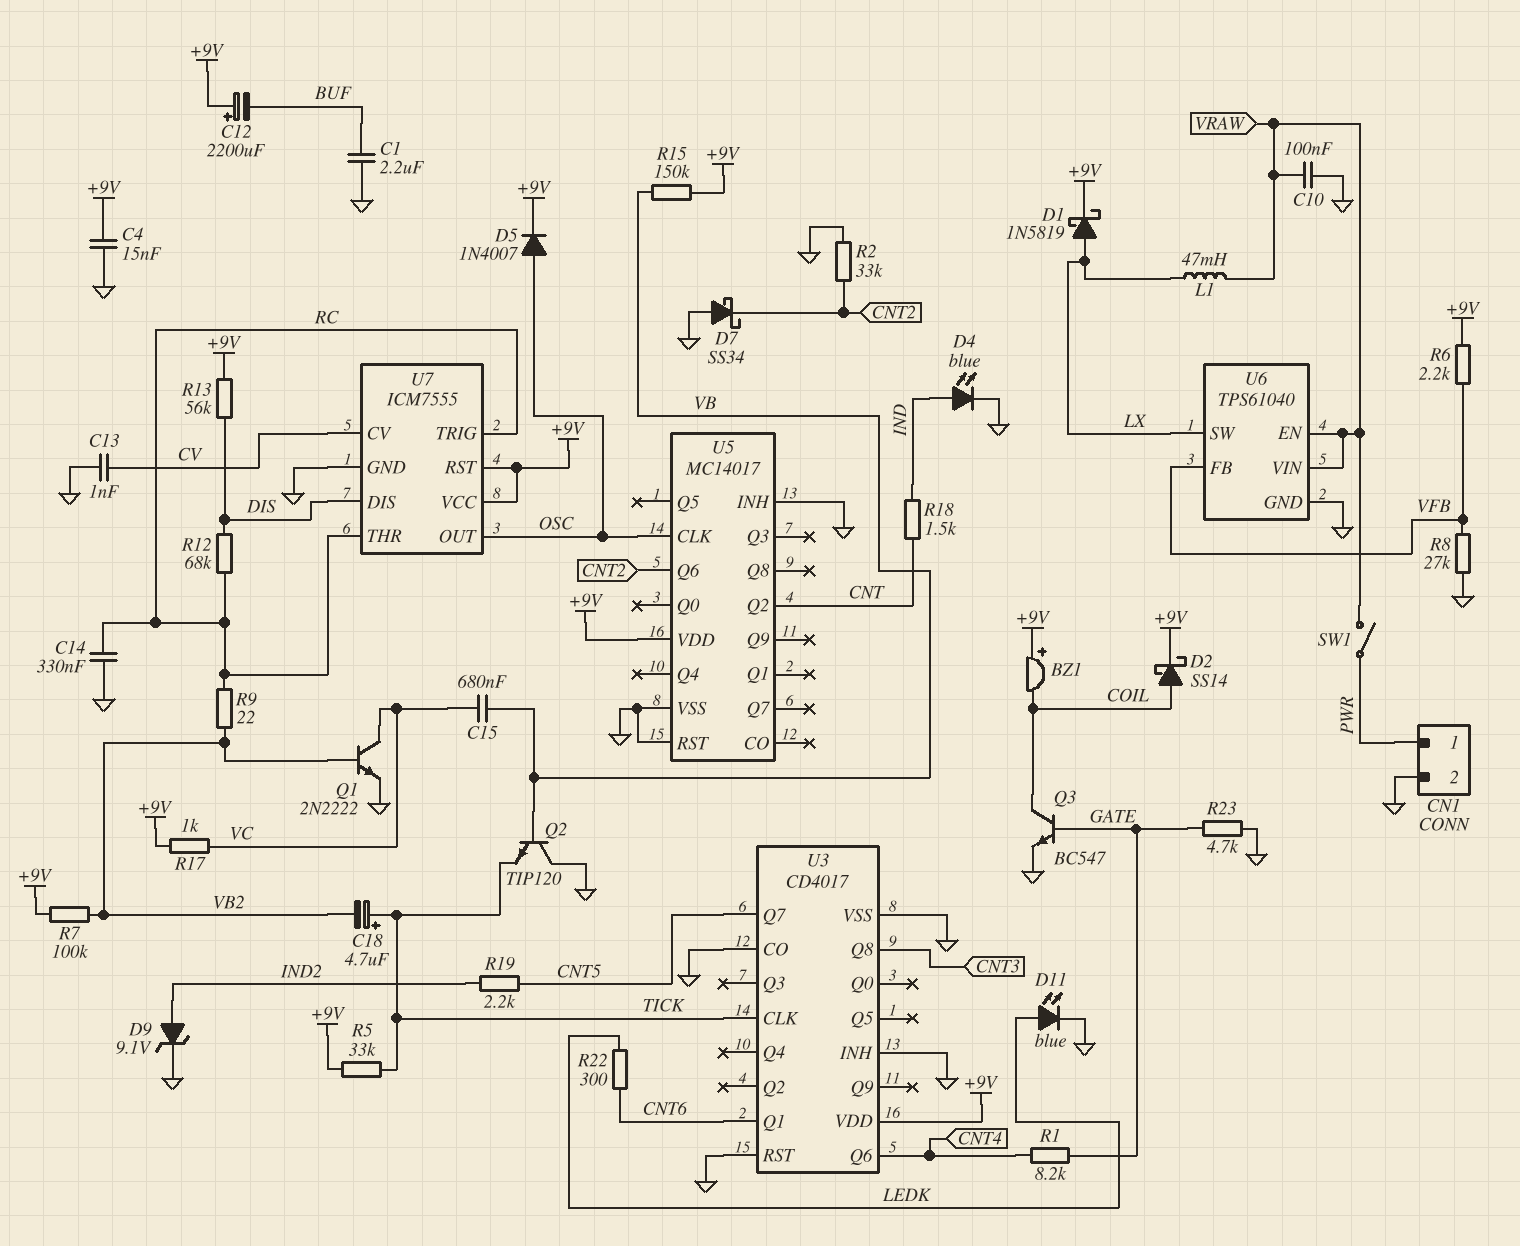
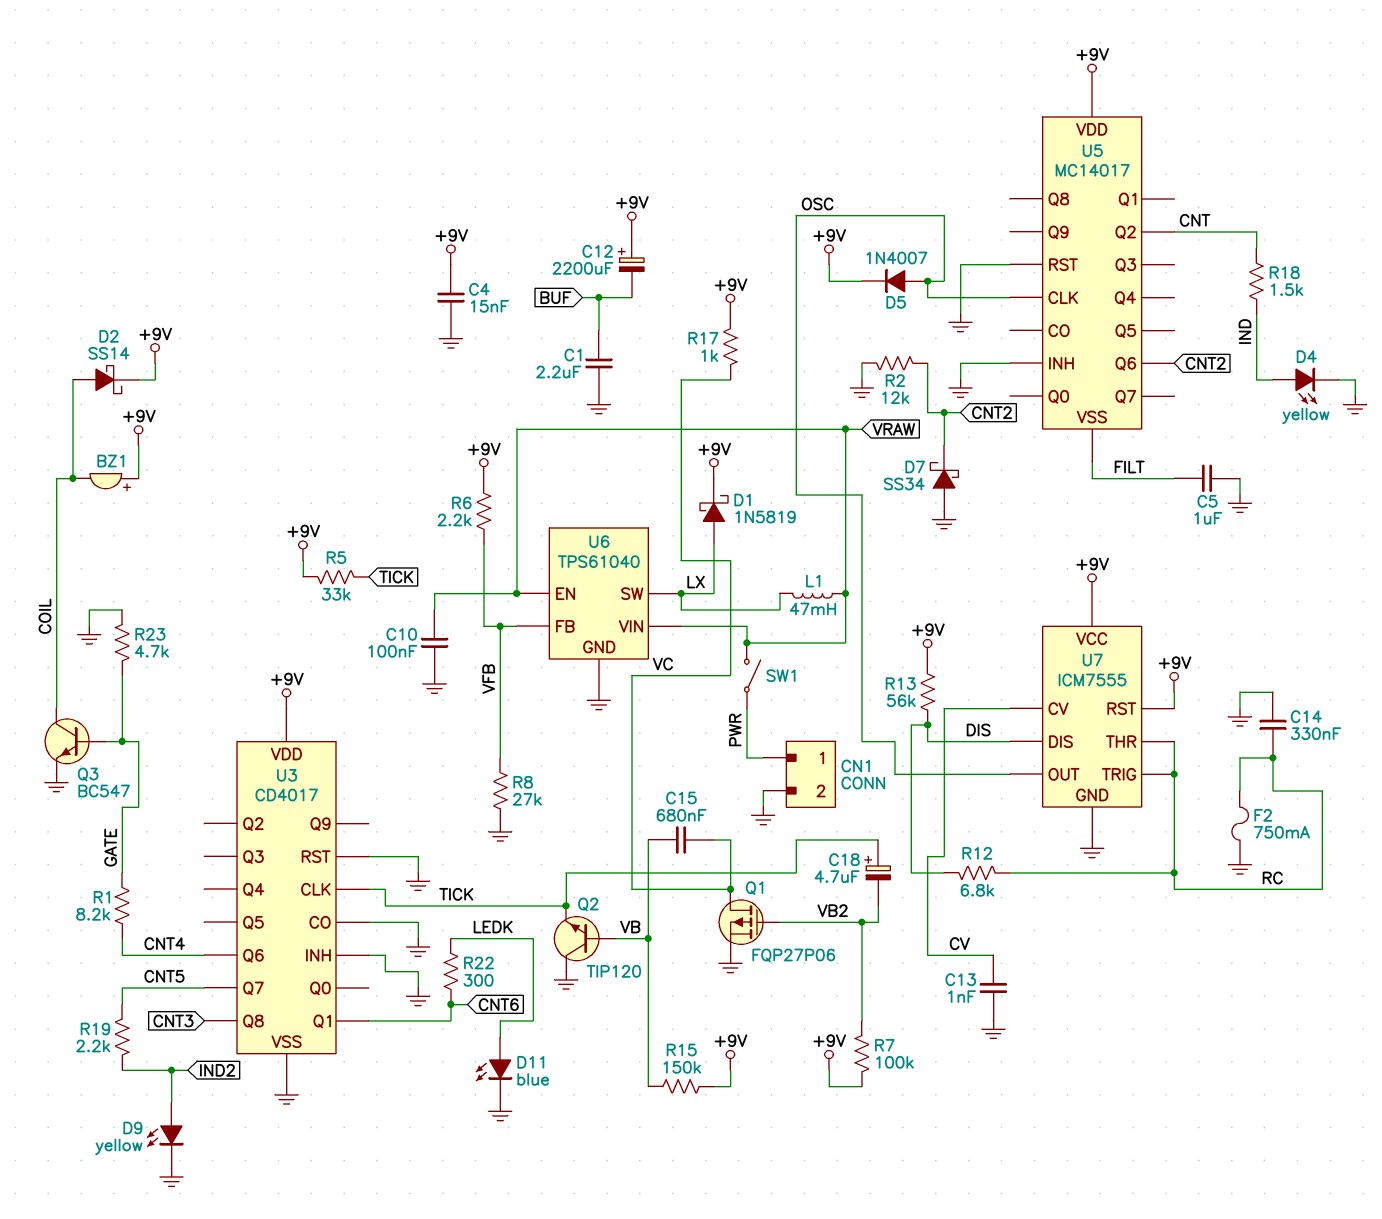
C5: none -> 1uF (FILT, GND)
D4: LED blue (A IND, K GND) -> LED yellow (A IND, K GND)
D9: zener 9.1V (A IND2, K GND) -> LED yellow (A IND2, K GND)
F2: none -> 750mA (GND, RC)
Q1: NPN 2N2222 (B VB2, C VC, E GND) -> PMOS FQP27P06 (G VB2, D VC, S GND)
R2: 33k (CNT2, GND) -> 12k (CNT2, GND)
R9: 22 (RC, VB2) -> none
R12: 68k (DIS, RC) -> 6.8k (DIS, RC)
U5 pin VSS: GND -> FILT

